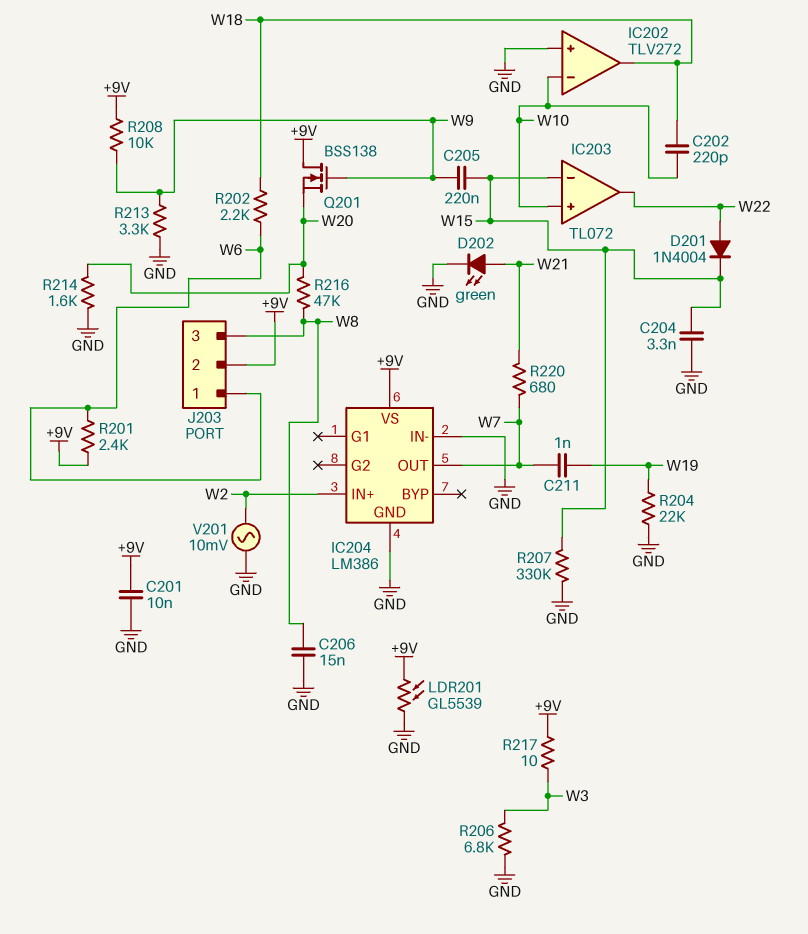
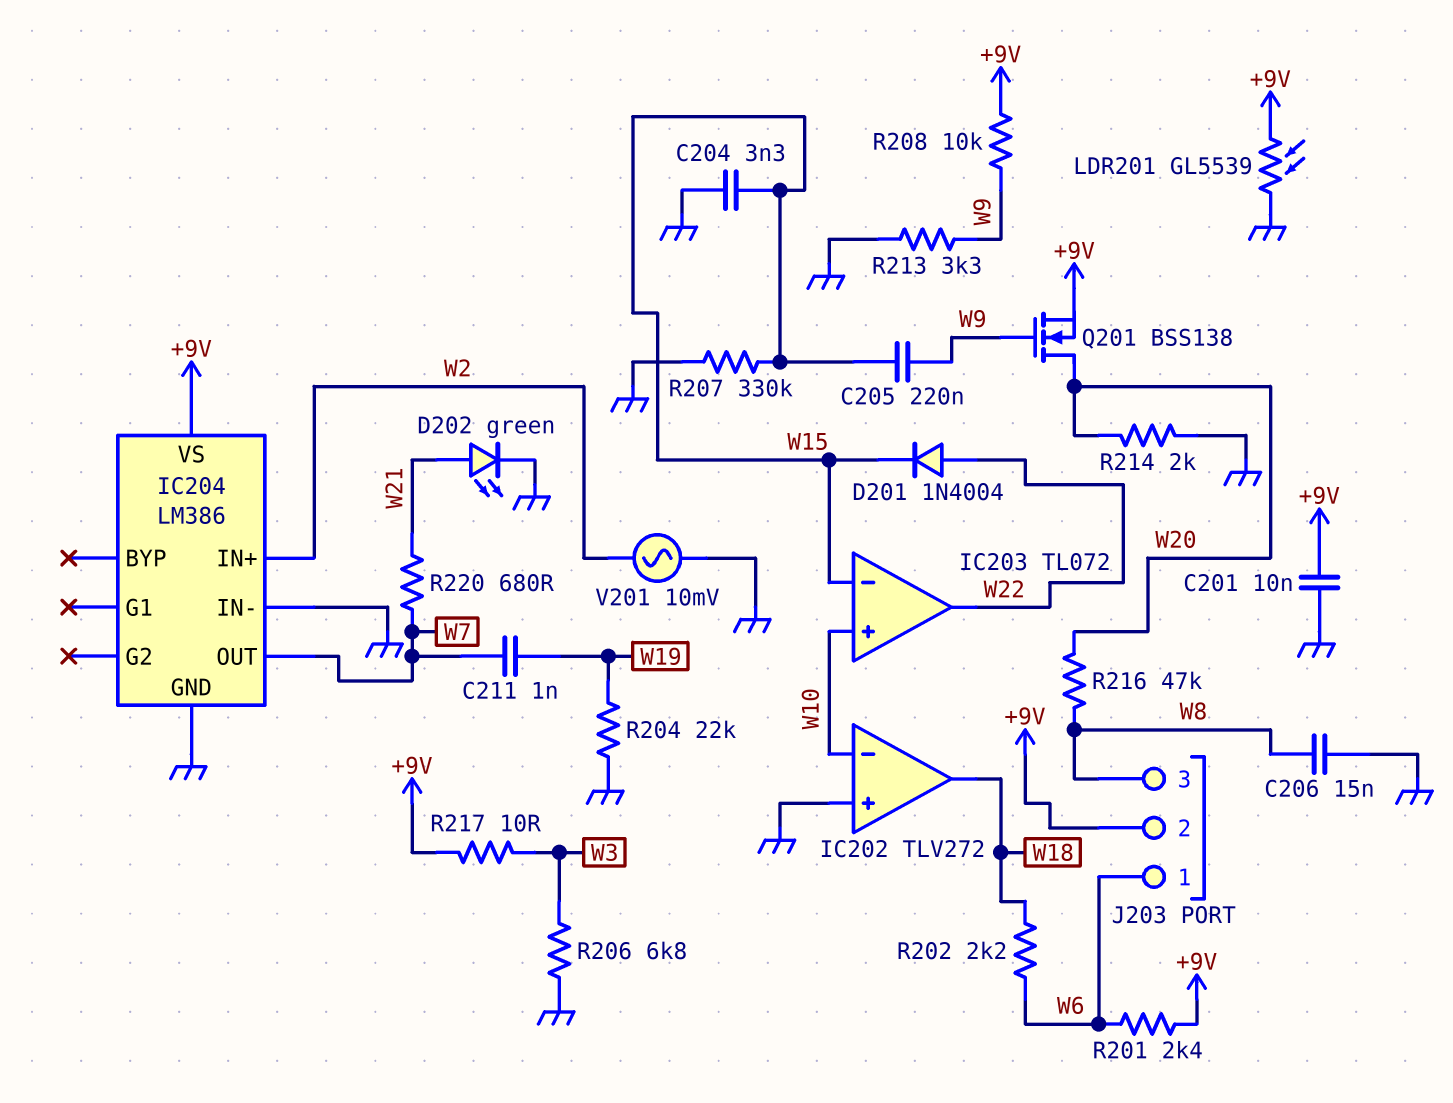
C202: 220pF (W10, W18) -> none
Q201: NMOS BSS138 (G W9, D +9V, S W20) -> NMOS BSS138 (G W9, D W20, S +9V)
R214: 1.6k (GND, W20) -> 2k (GND, W20)

